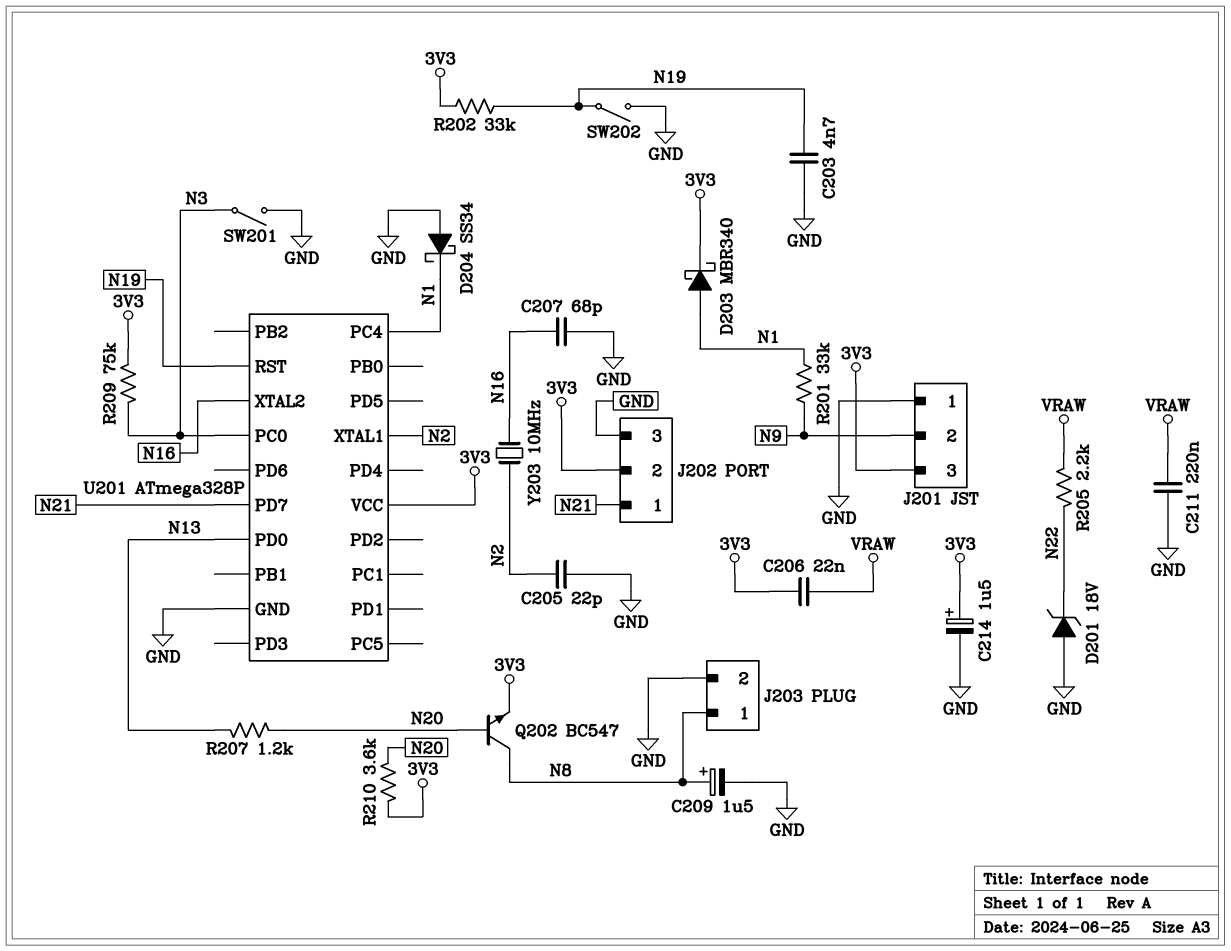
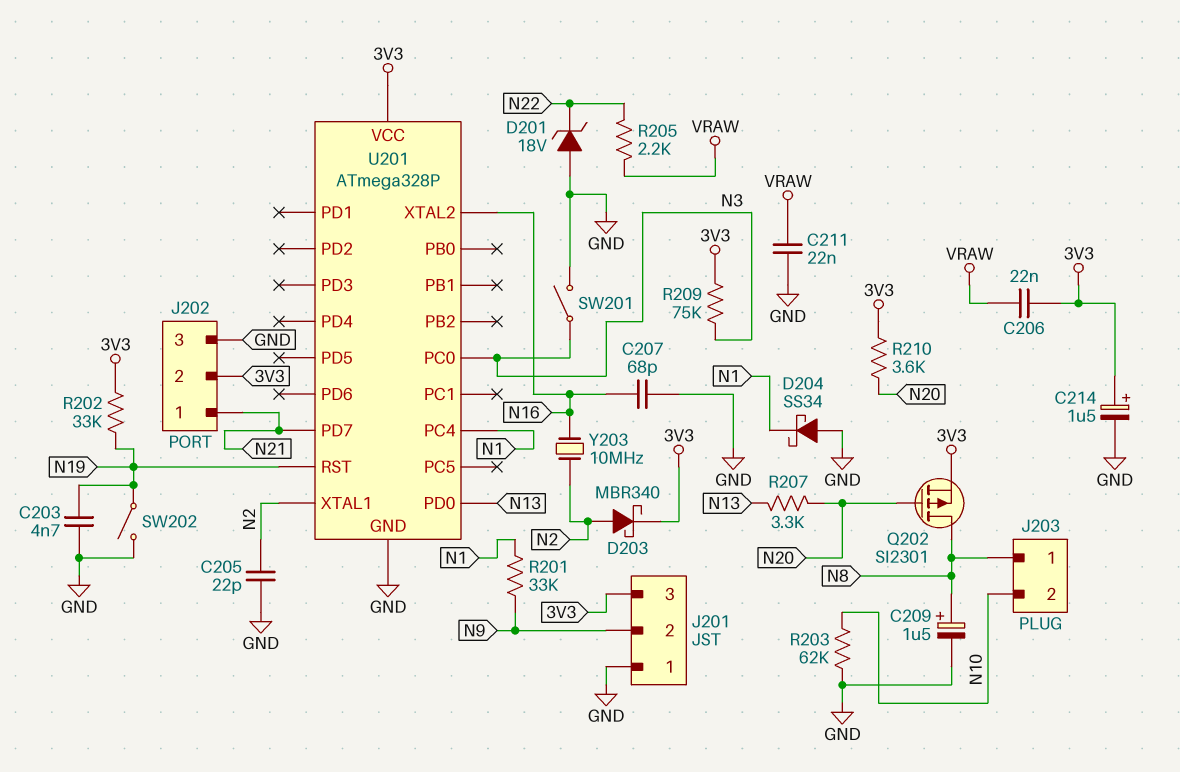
C211: 220nF (GND, VRAW) -> 22nF (GND, VRAW)
D203: schottky MBR340 (A N1, K 3V3) -> schottky MBR340 (A N2, K 3V3)
J203 pin 2: GND -> N10
Q202: NPN BC547 (B N20, C N8, E 3V3) -> PMOS SI2301 (G N20, D N8, S 3V3)
R203: none -> 62k (GND, N10)
R207: 1.2k (N13, N20) -> 3.3k (N13, N20)

